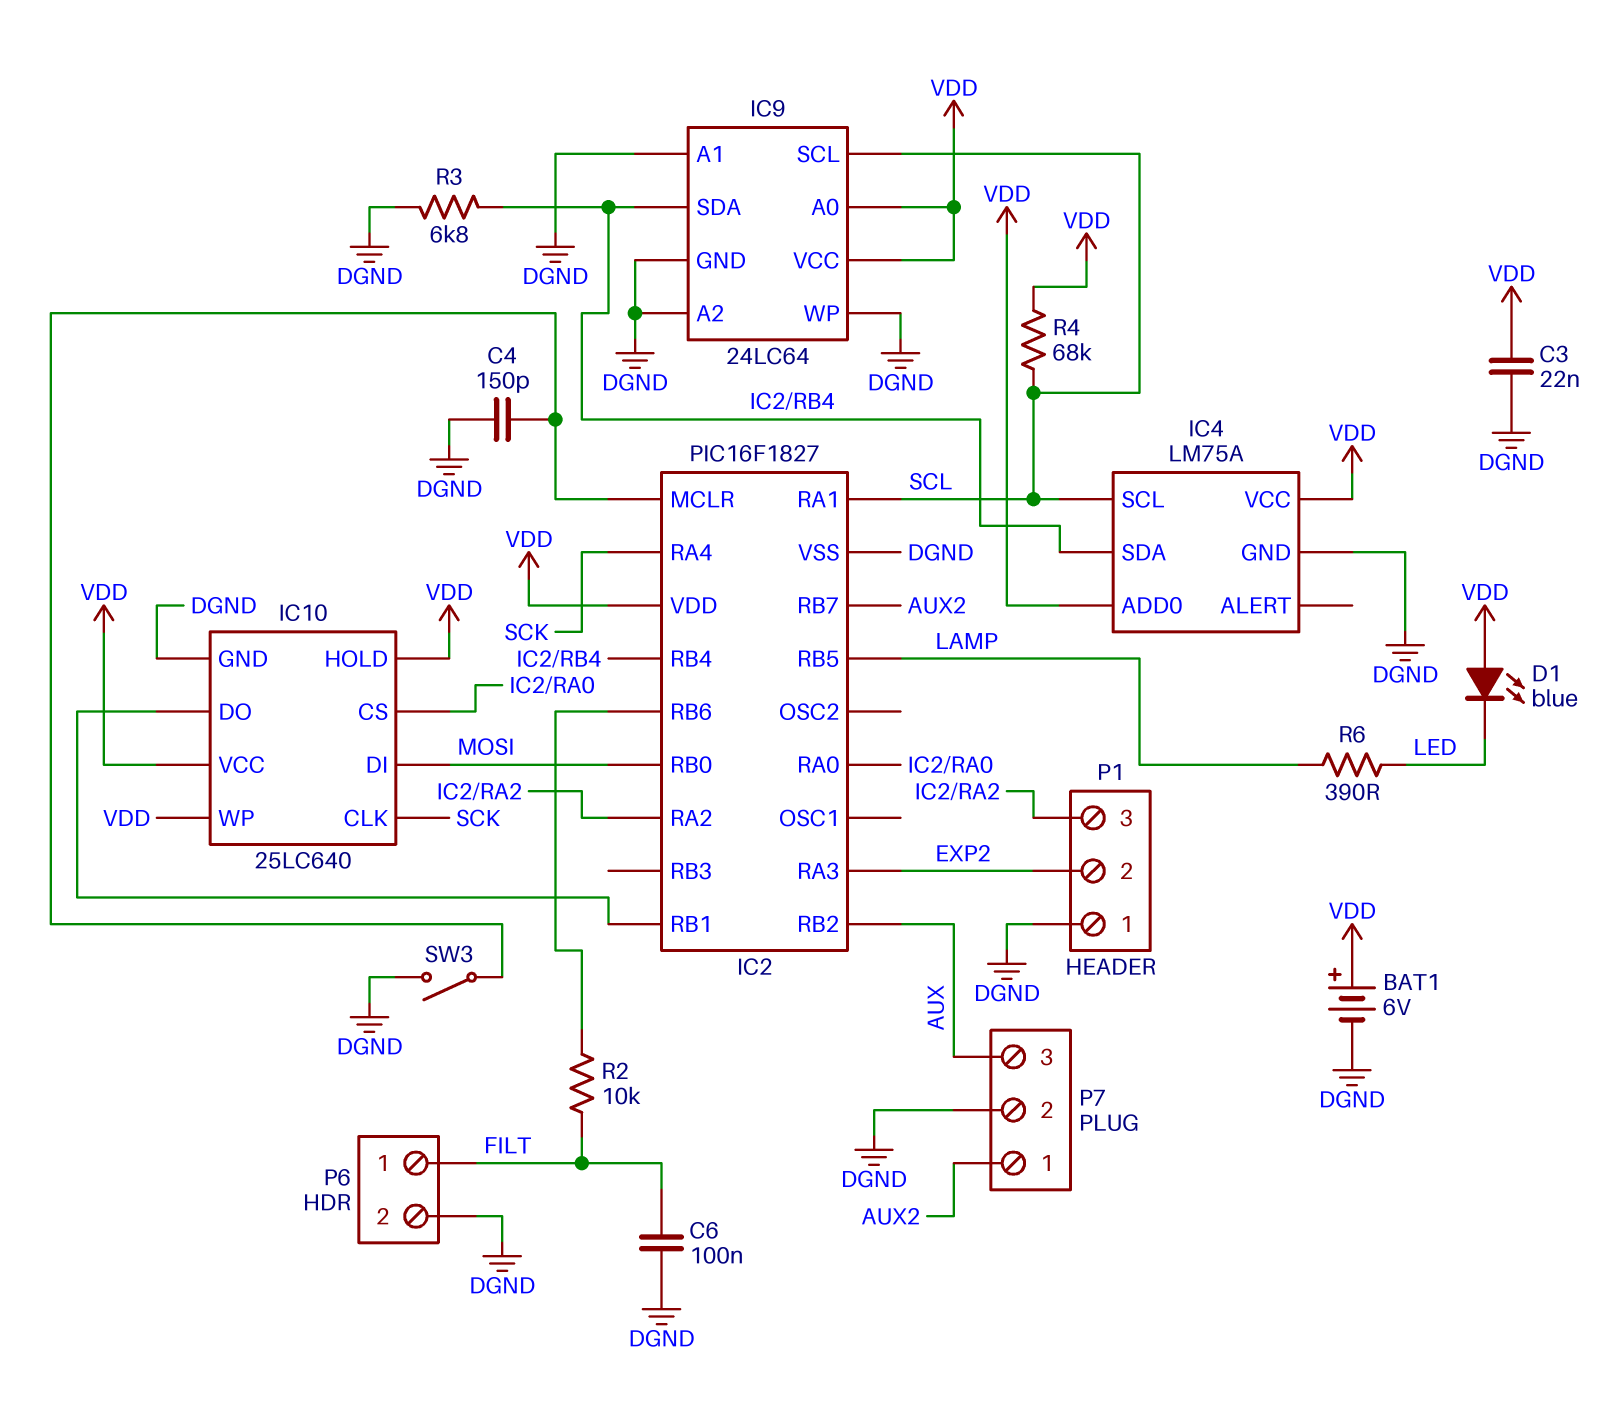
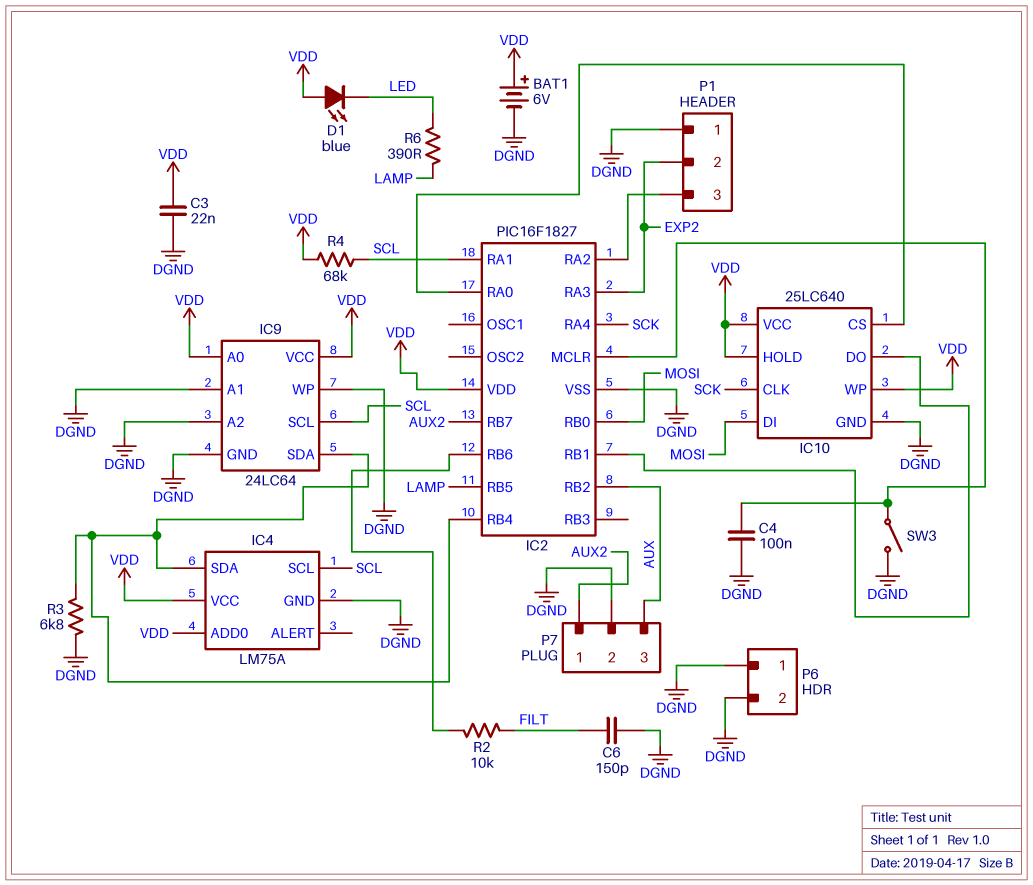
C4: 150pF (DGND, IC2/MCLR) -> 100nF (DGND, IC2/MCLR)
C6: 100nF (DGND, FILT) -> 150pF (DGND, FILT)
P6 pin 1: FILT -> DGND

